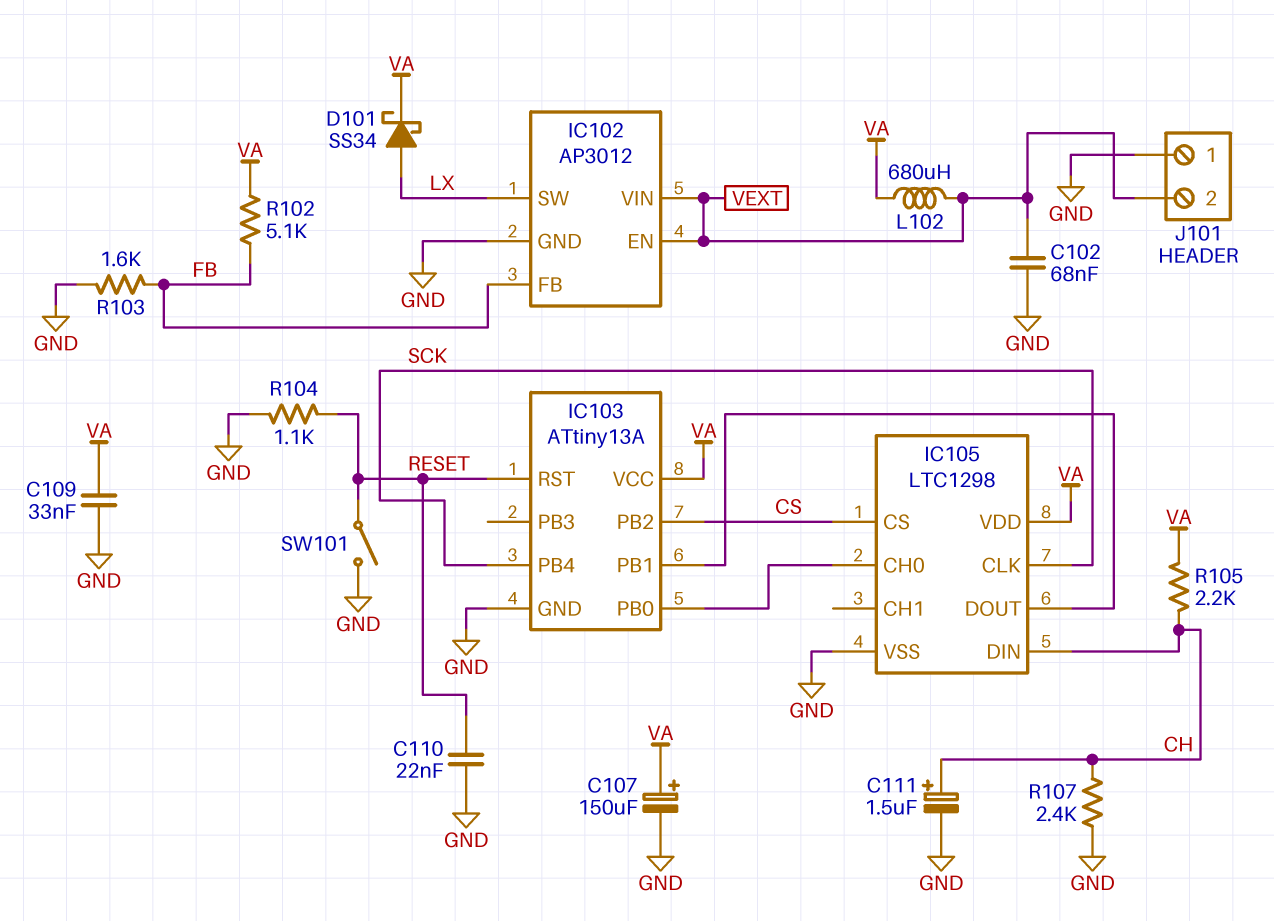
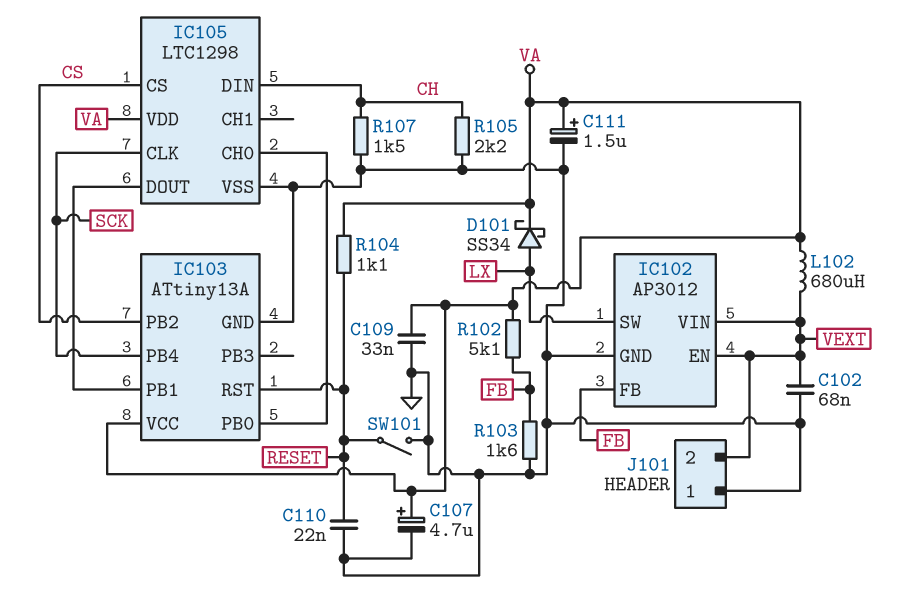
C107: 150uF (plus VA, minus GND) -> 4.7uF (plus VA, minus GND)
C111: 1.5uF (plus CH, minus GND) -> 1.5uF (plus VA, minus GND)
R104: 1.1k (GND, RESET) -> 1.1k (RESET, VA)
R105: 2.2k (CH, VA) -> 2.2k (CH, GND)
R107: 2.4k (CH, GND) -> 1.5k (CH, GND)

